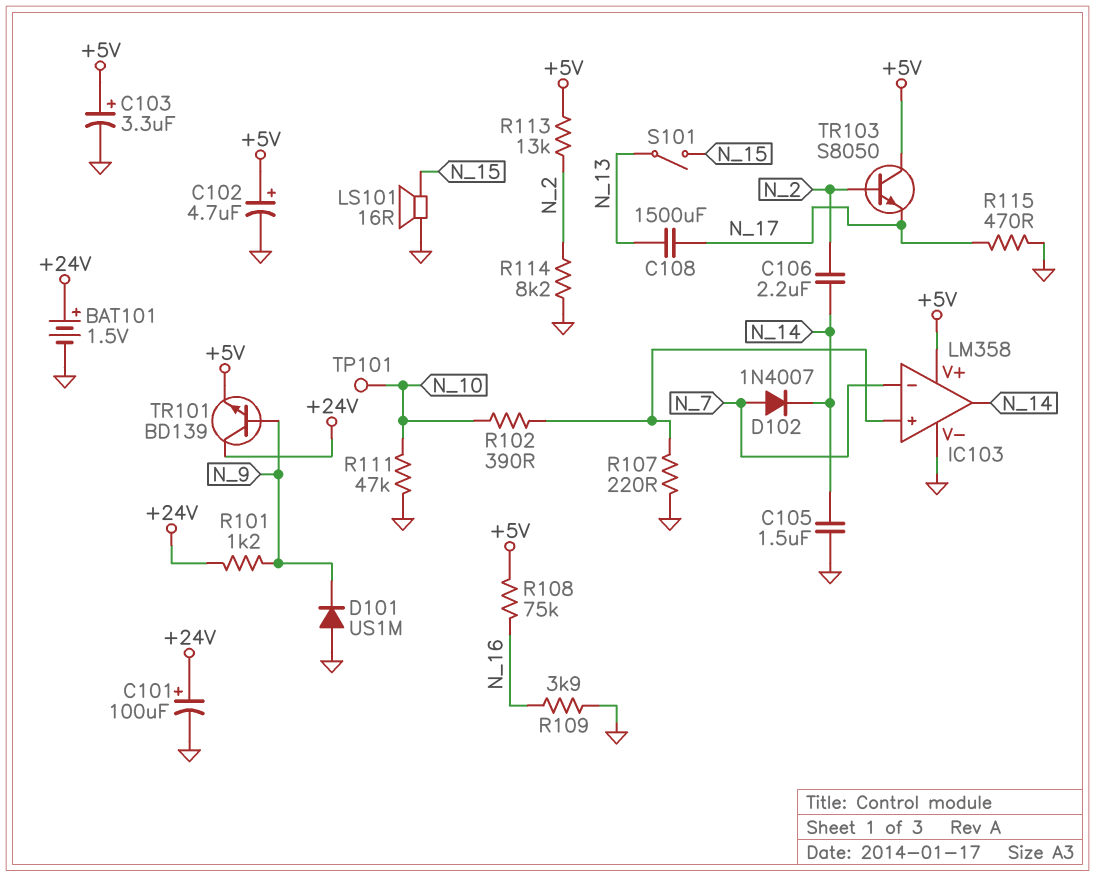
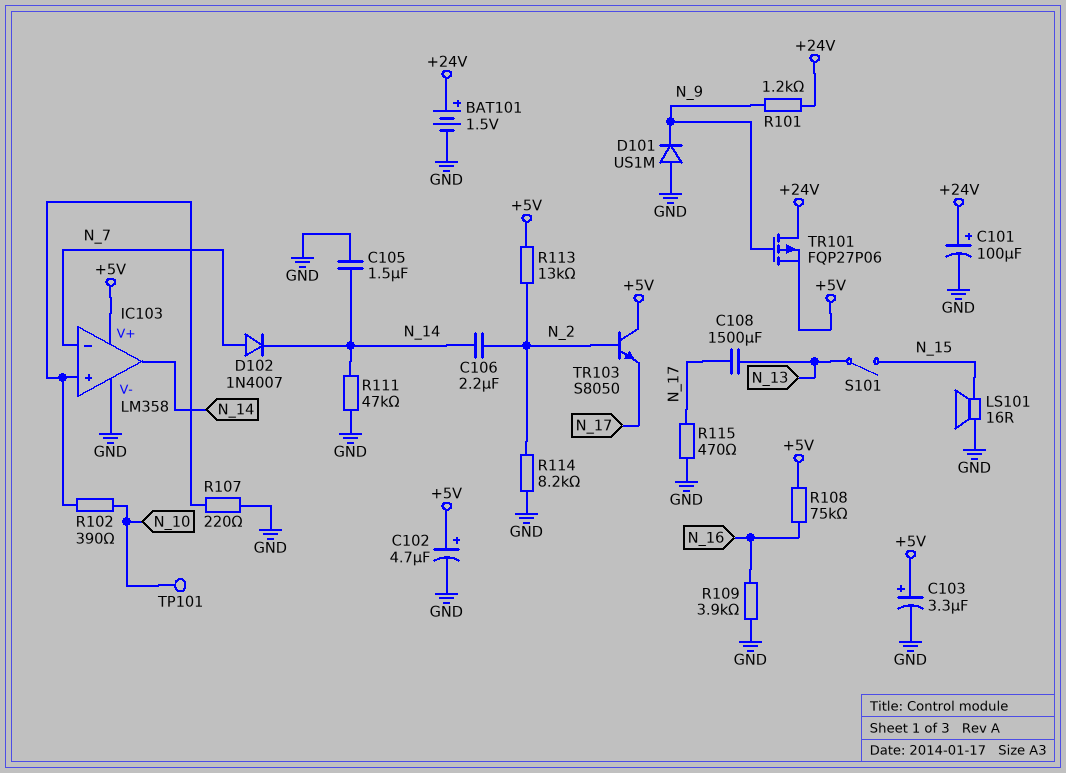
R111: 47k (GND, N_10) -> 47k (GND, N_14)
TR101: NPN BD139 (B N_9, C +24V, E +5V) -> PMOS FQP27P06 (G N_9, D +24V, S +5V)

